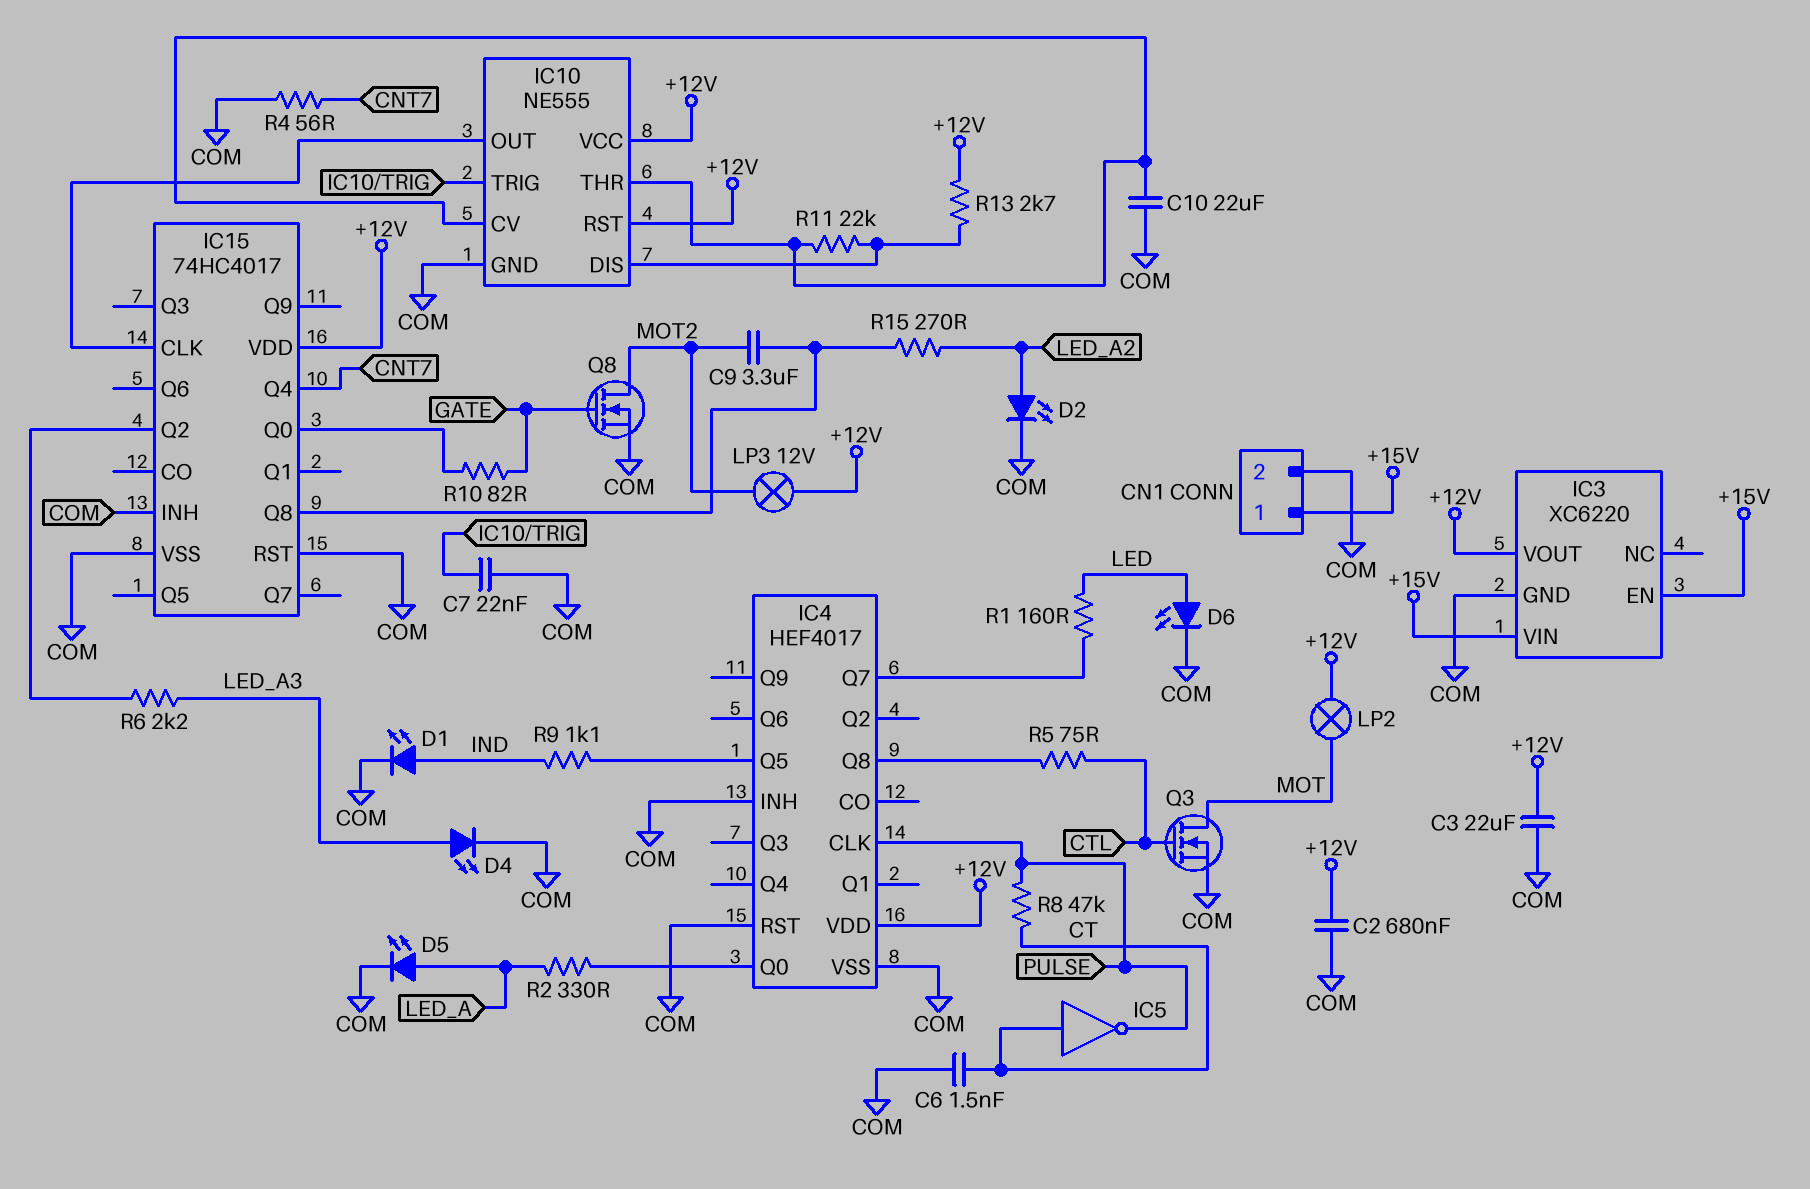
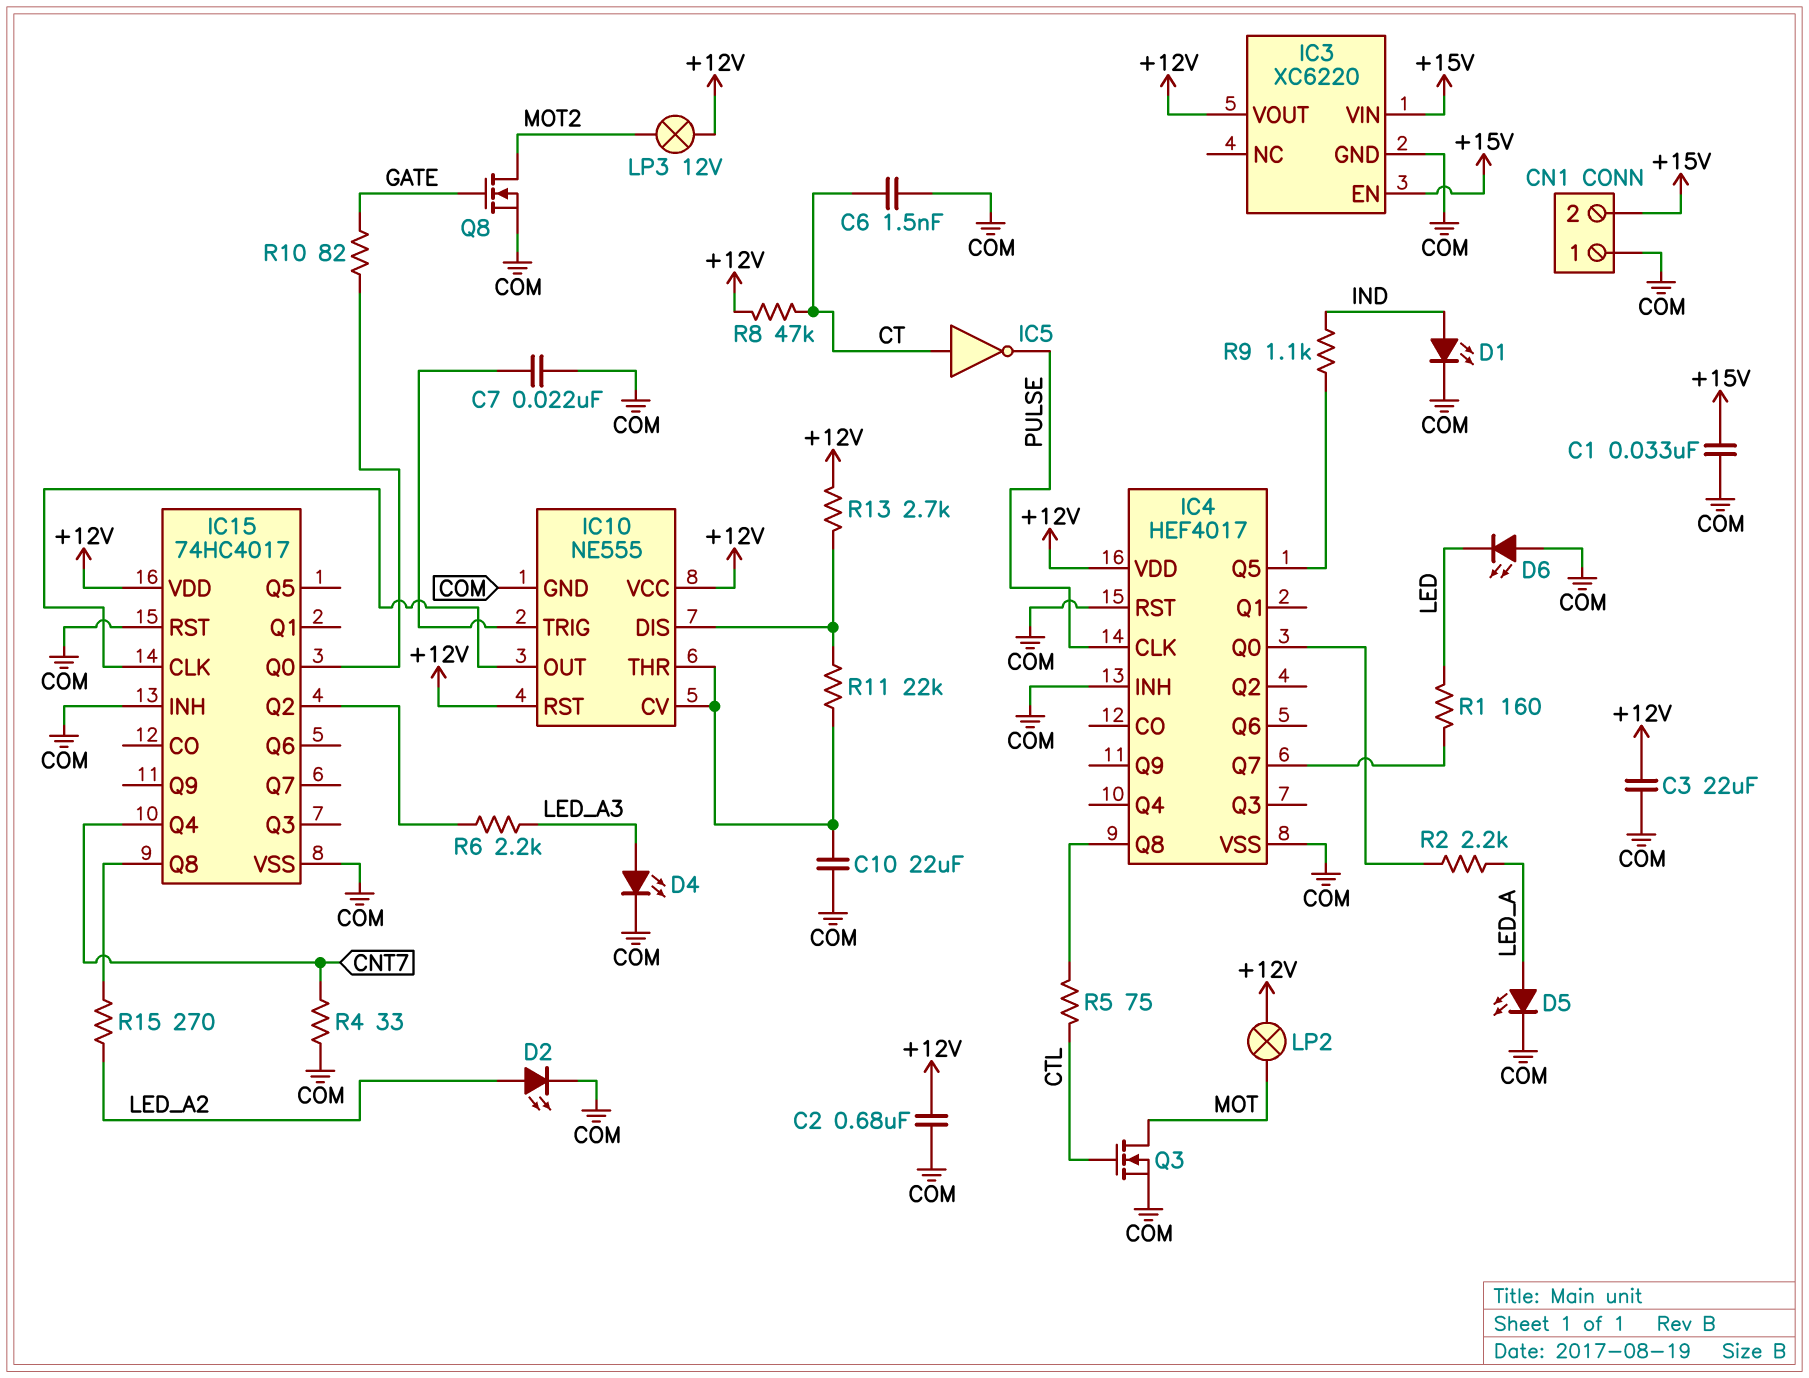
C1: none -> 33nF (+15V, COM)
C9: 3.3uF (IC15/Q8, MOT2) -> none
CN1 pin 1: +15V -> COM
CN1 pin 2: COM -> +15V
D6: LED (A LED, K COM) -> LED (A COM, K LED)
R2: 330 (IC4/Q0, LED_A) -> 2.2k (IC4/Q0, LED_A)
R4: 56 (CNT7, COM) -> 33 (CNT7, COM)
R8: 47k (CT, PULSE) -> 47k (+12V, CT)

